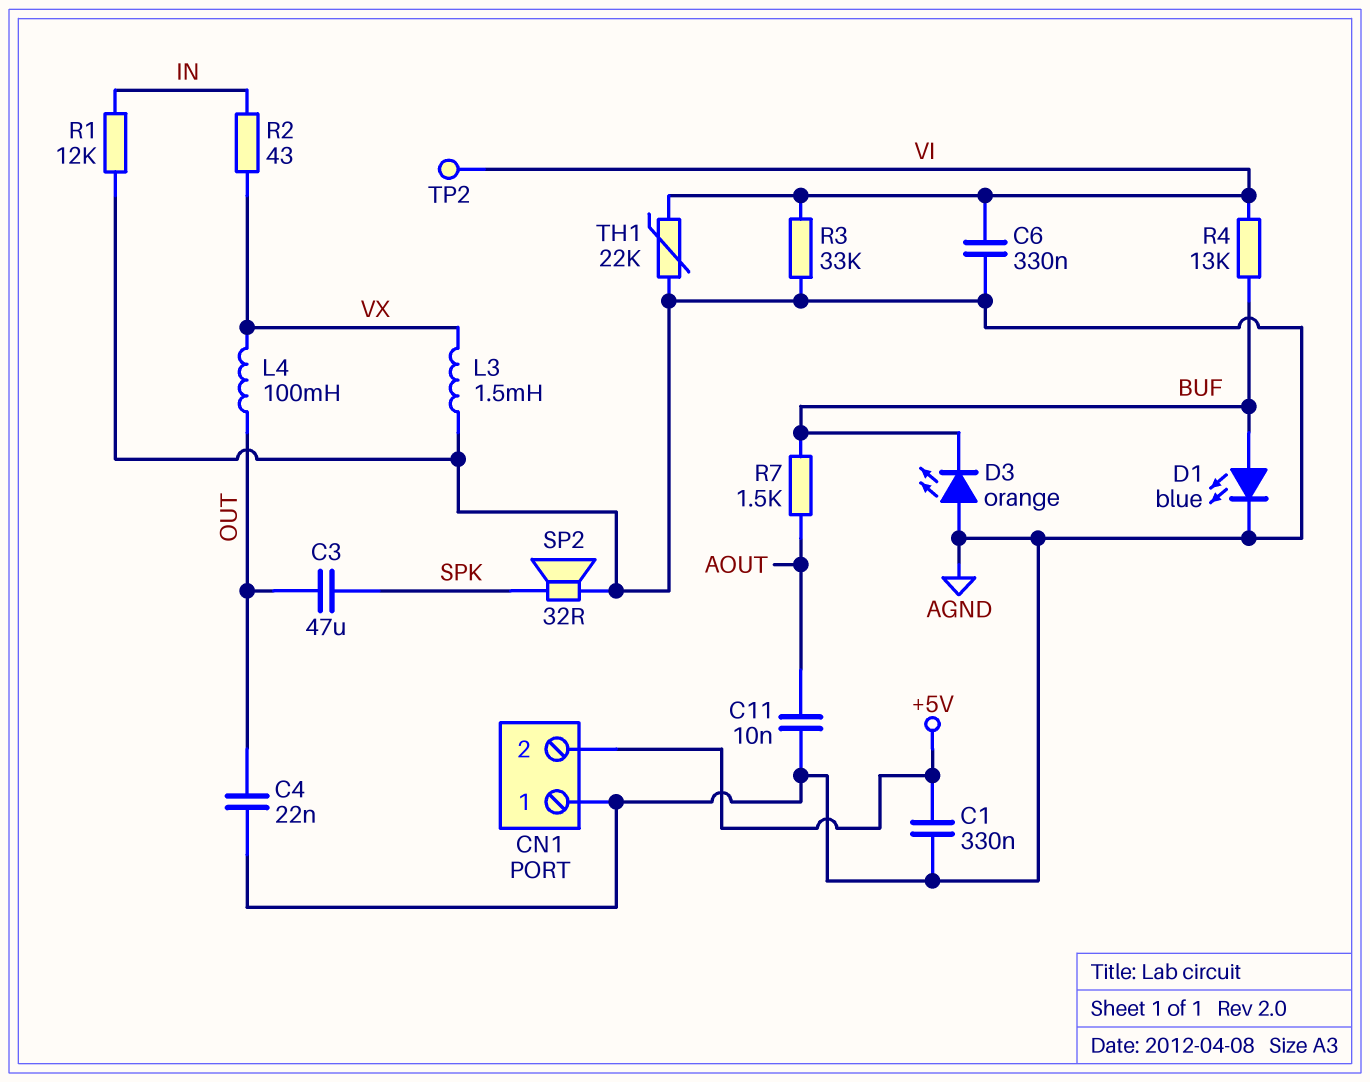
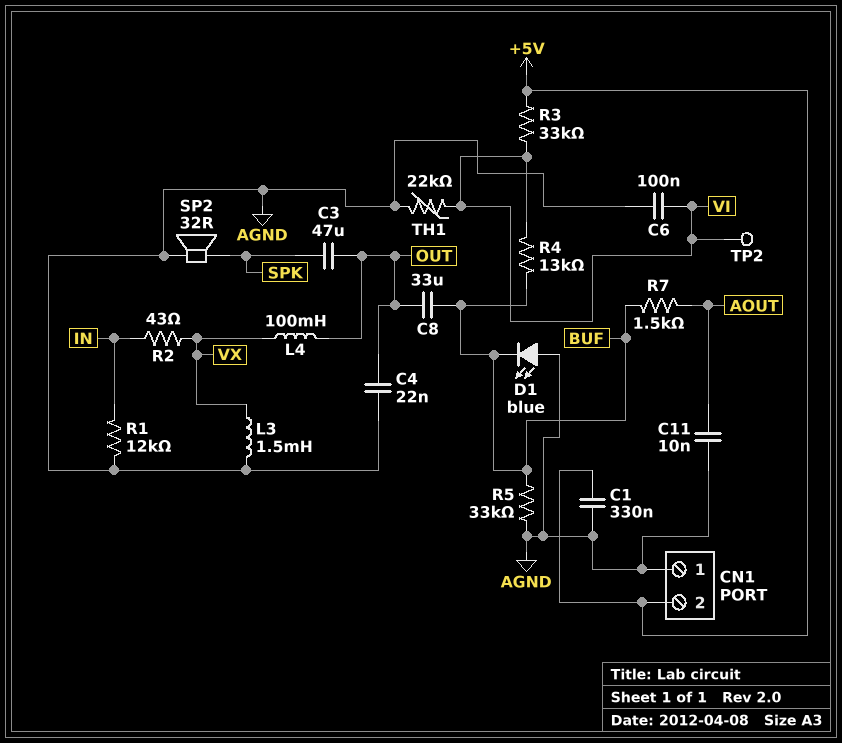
C6: 330nF (AGND, VI) -> 100nF (AGND, VI)
C8: none -> 33uF (BUF, OUT)
D1: LED blue (A BUF, K AGND) -> LED blue (A AGND, K BUF)
D3: LED orange (A AGND, K BUF) -> none
R3: 33k (AGND, VI) -> 33k (+5V, VI)
R5: none -> 33k (AGND, BUF)

